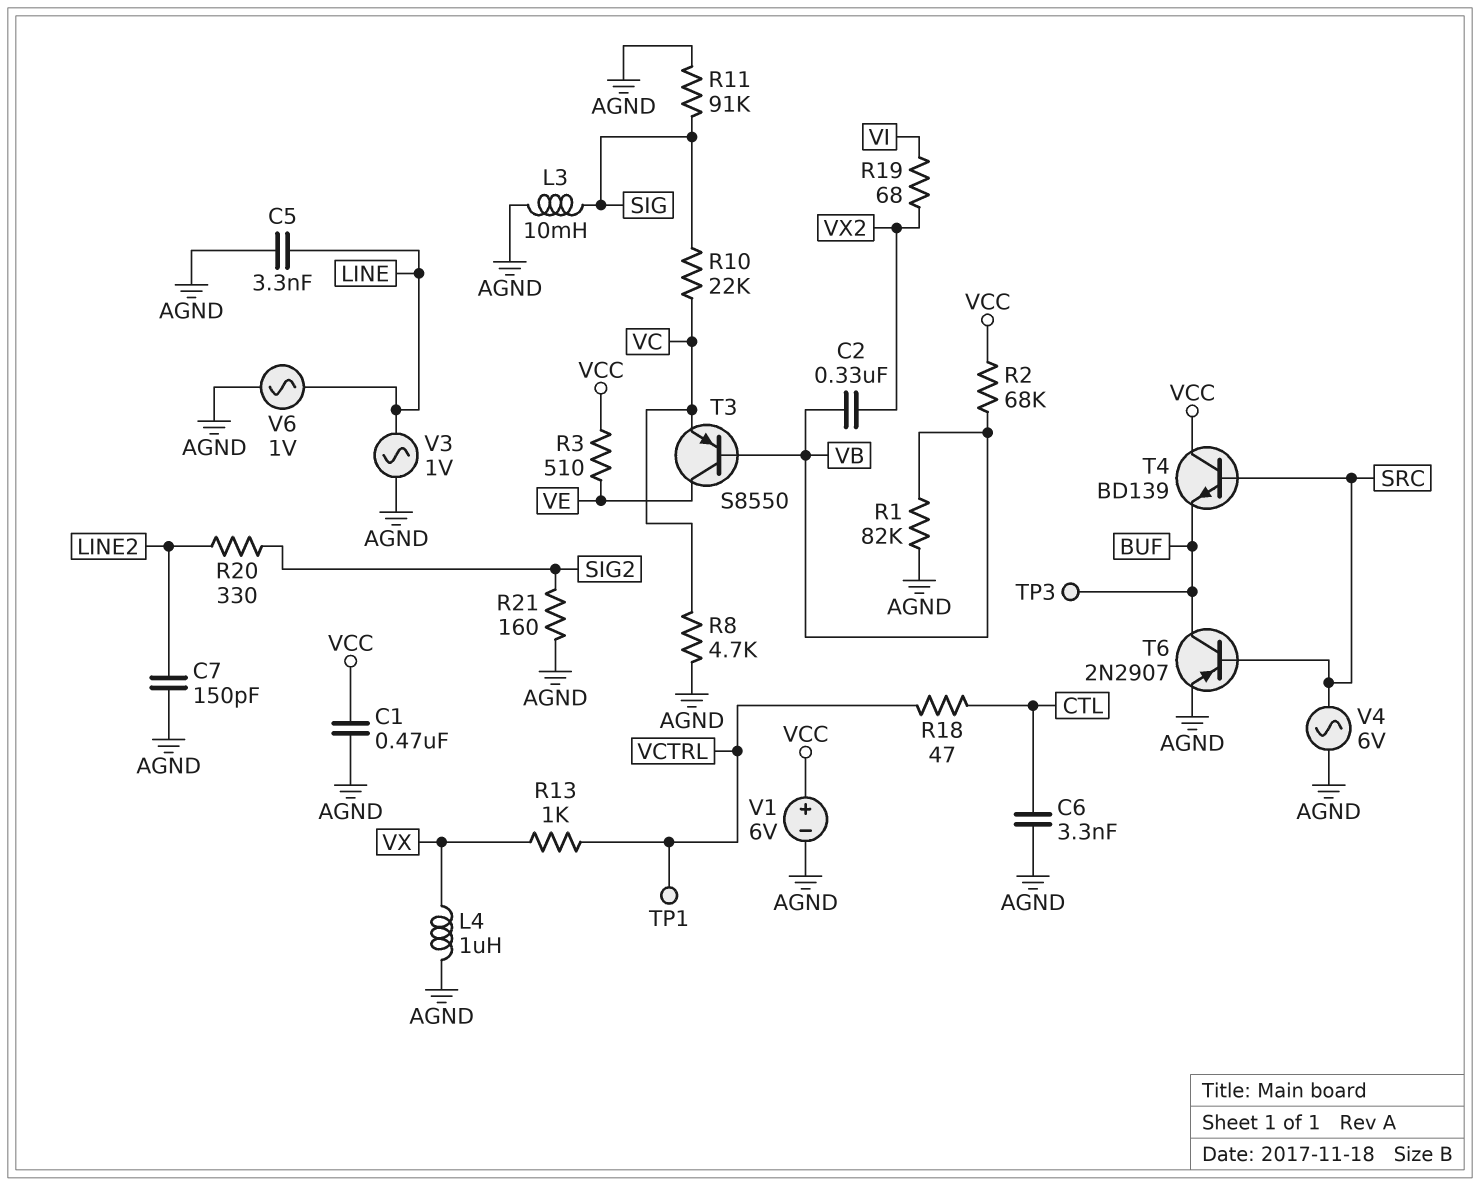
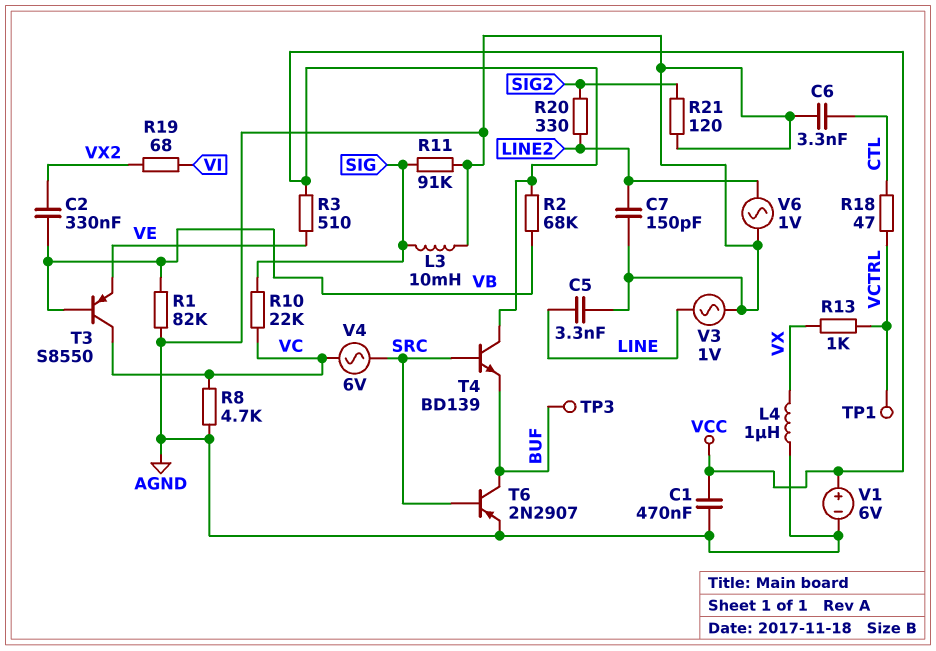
R21: 160 (AGND, SIG2) -> 120 (AGND, SIG2)
T3: PNP S8550 (B VB, C VE, E VC) -> PNP S8550 (B VB, C VC, E VE)
V4: AC 6V (AGND, SRC) -> AC 6V (SRC, VC)
V6: AC 1V (AGND, LINE) -> AC 1V (AGND, LINE2)

